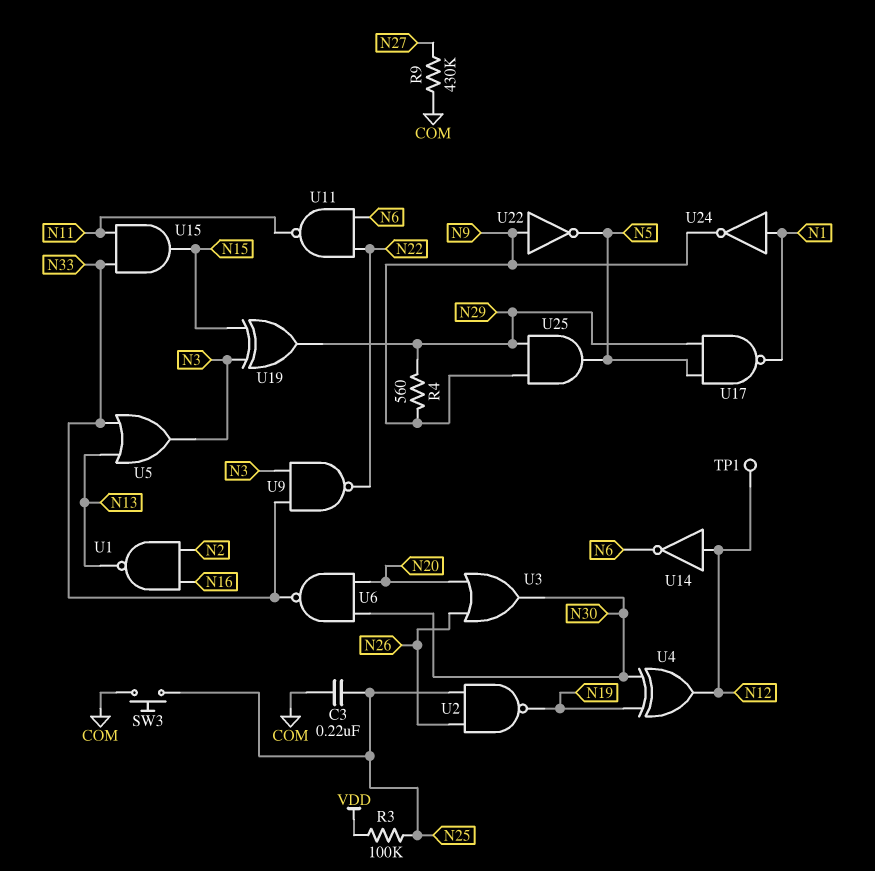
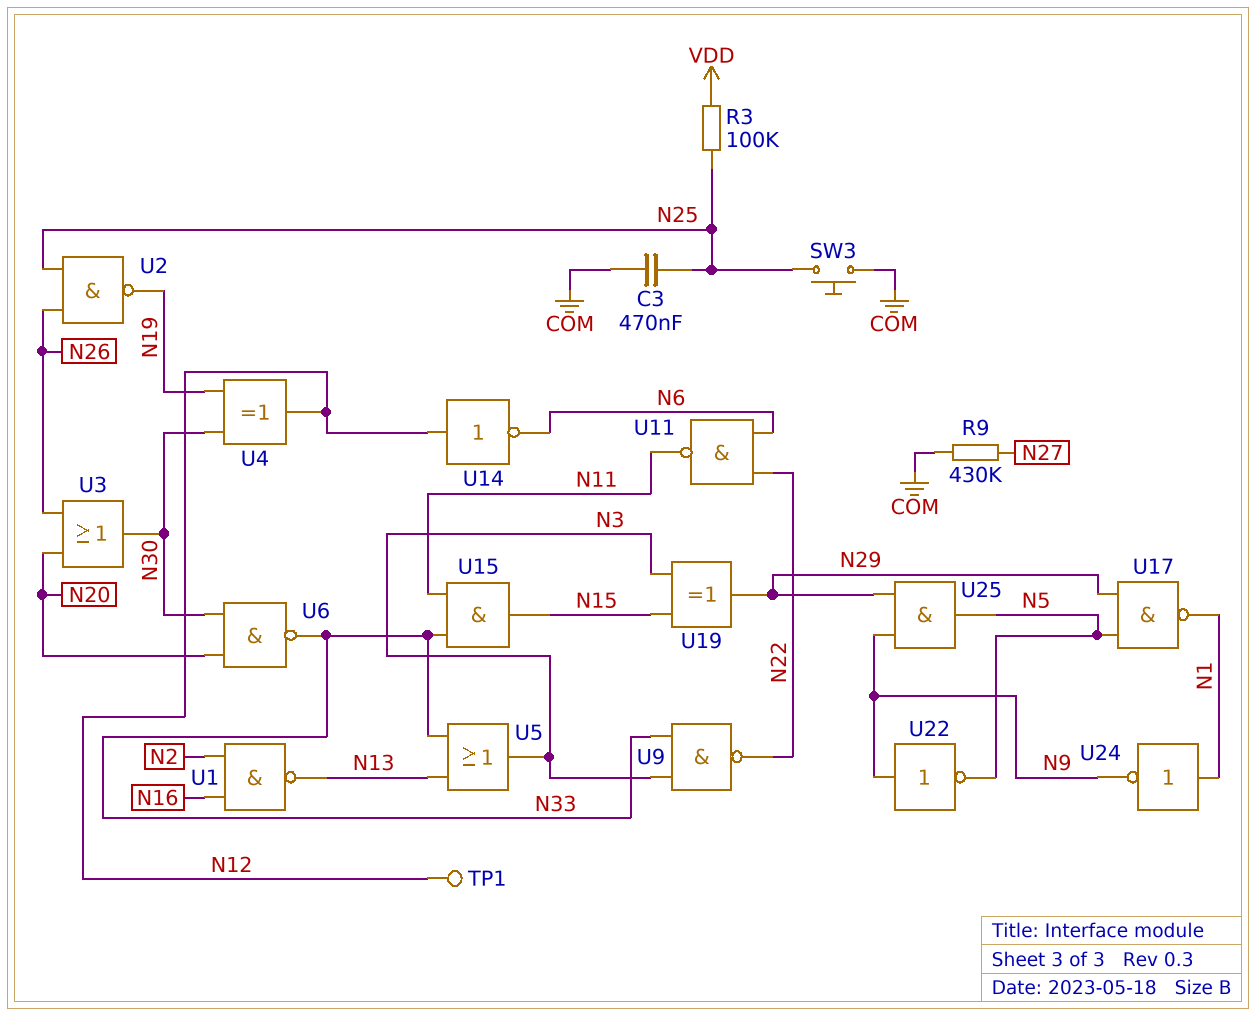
C3: 220nF (COM, N25) -> 470nF (COM, N25)
R4: 560 (N9, N29) -> none

